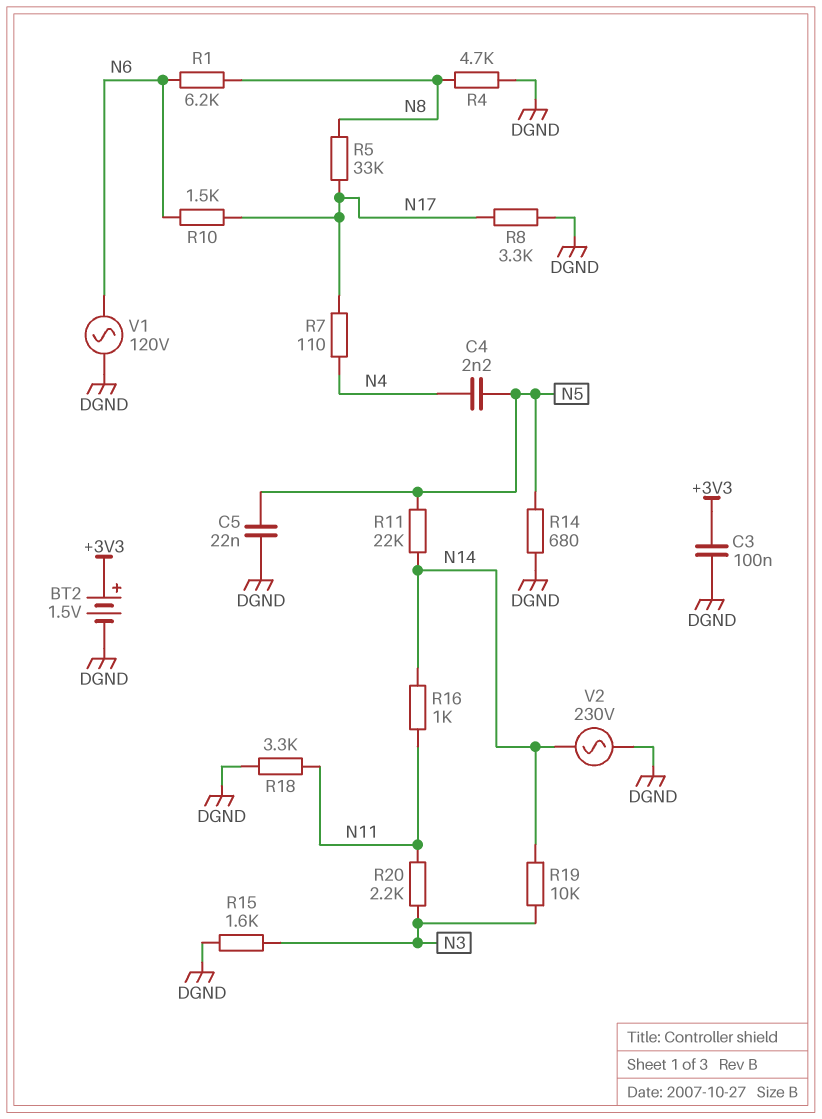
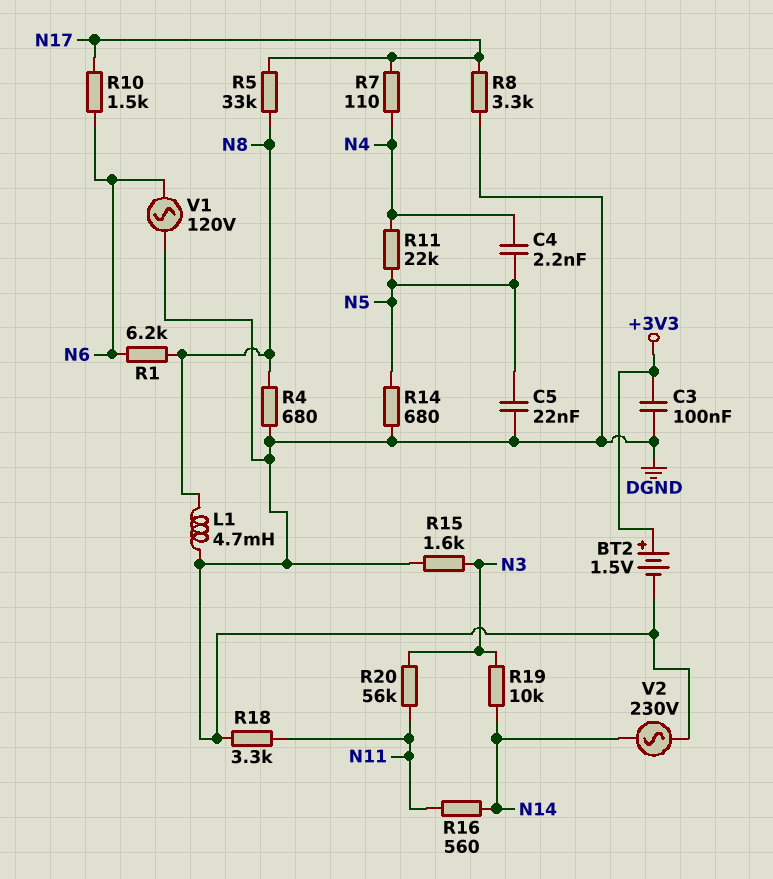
L1: none -> 4.7mH (DGND, N8)
R4: 4.7k (DGND, N8) -> 680 (DGND, N8)
R11: 22k (N5, N14) -> 22k (N4, N5)
R16: 1k (N11, N14) -> 560 (N11, N14)
R20: 2.2k (N3, N11) -> 56k (N3, N11)

